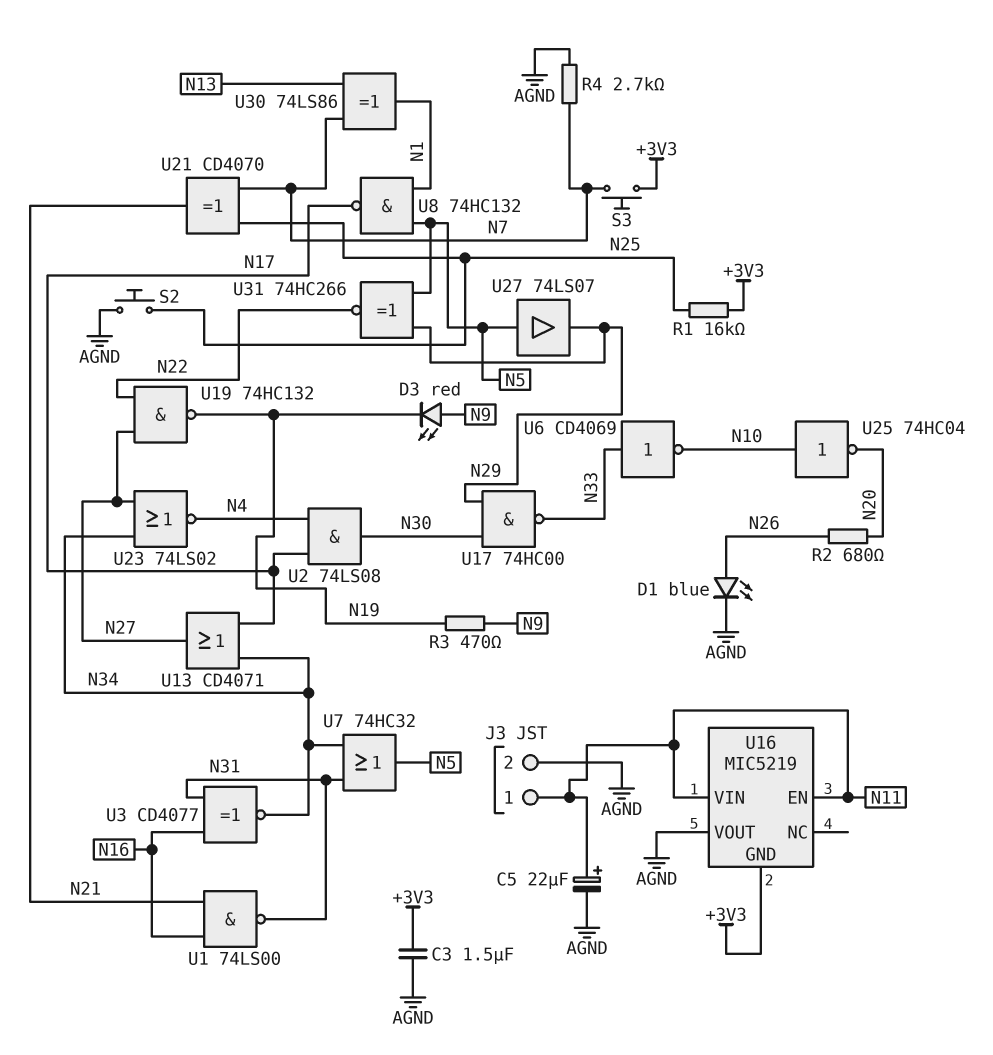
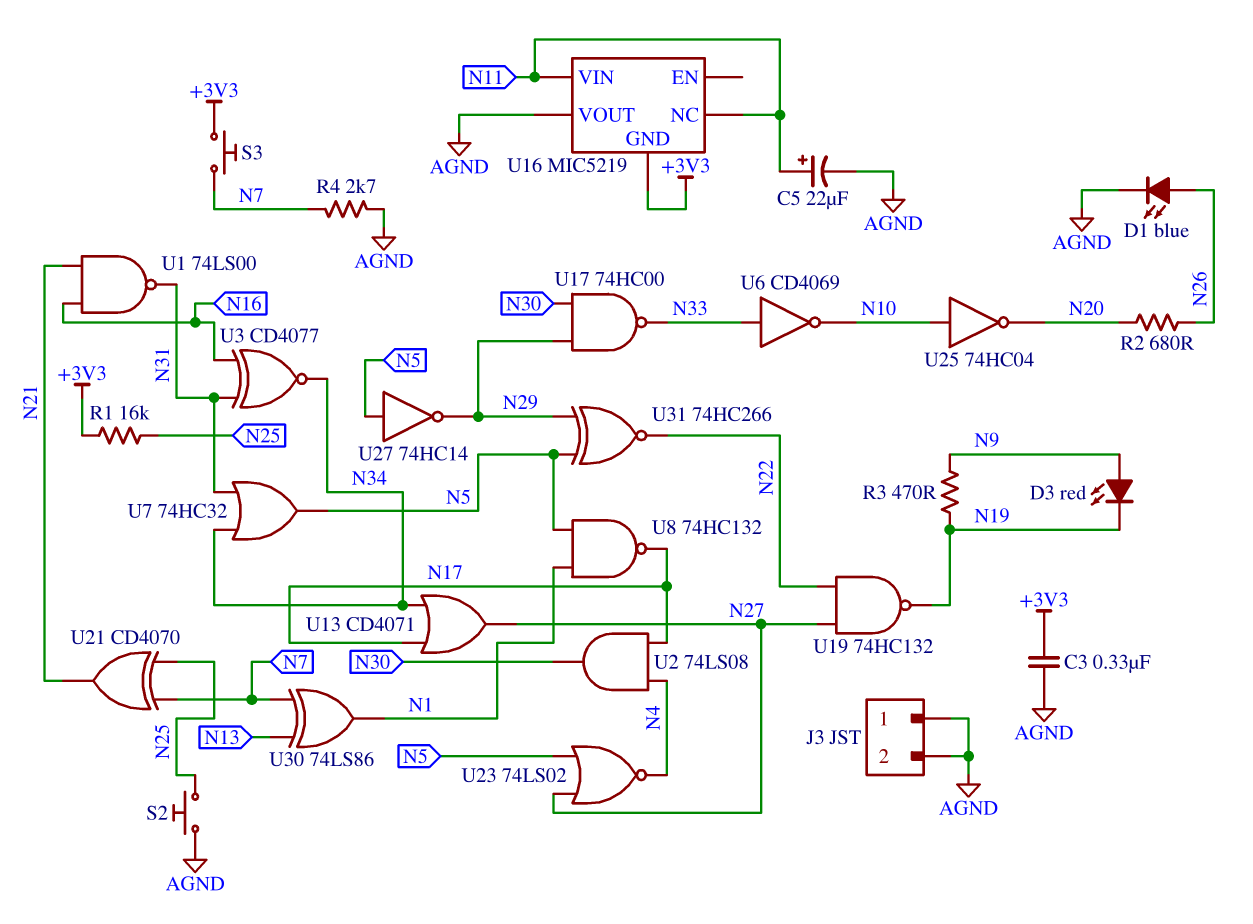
C3: 1.5uF (+3V3, AGND) -> 330nF (+3V3, AGND)
J3 pin 1: N11 -> AGND
U16 pin EN: N11 -> none
U16 pin NC: none -> N11
U23: NOR 74LS02 (in N27, in N34, out N4) -> NOR 74LS02 (in N5, in N27, out N4)
U27: buffer 74LS07 (in N5, out N29) -> NOT 74HC14 (in N5, out N29)

